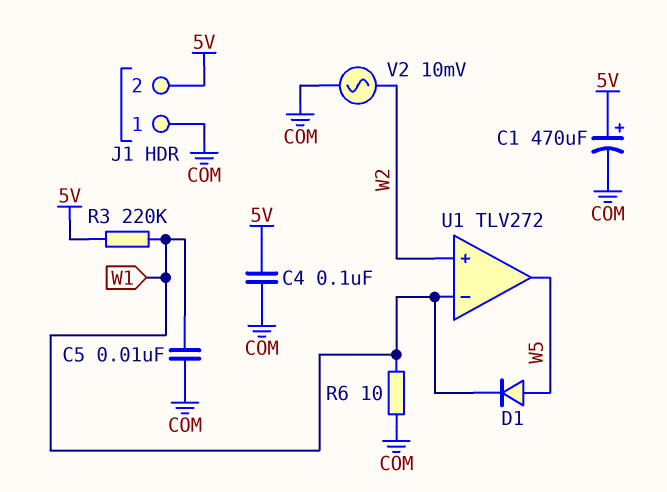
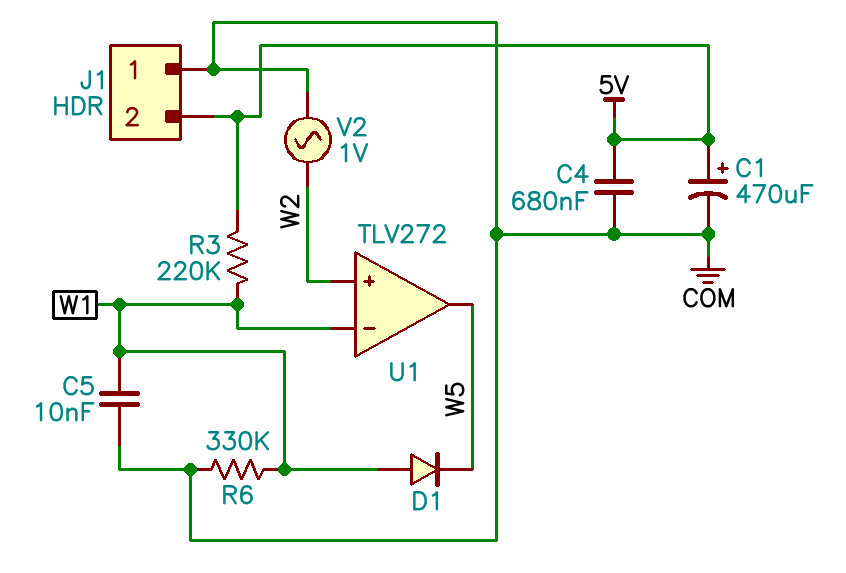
C4: 100nF (5V, COM) -> 680nF (5V, COM)
D1: diode (A W5, K W1) -> diode (A W1, K W5)
R6: 10 (COM, W1) -> 330k (COM, W1)
V2: AC 10mV (COM, W2) -> AC 1V (COM, W2)

